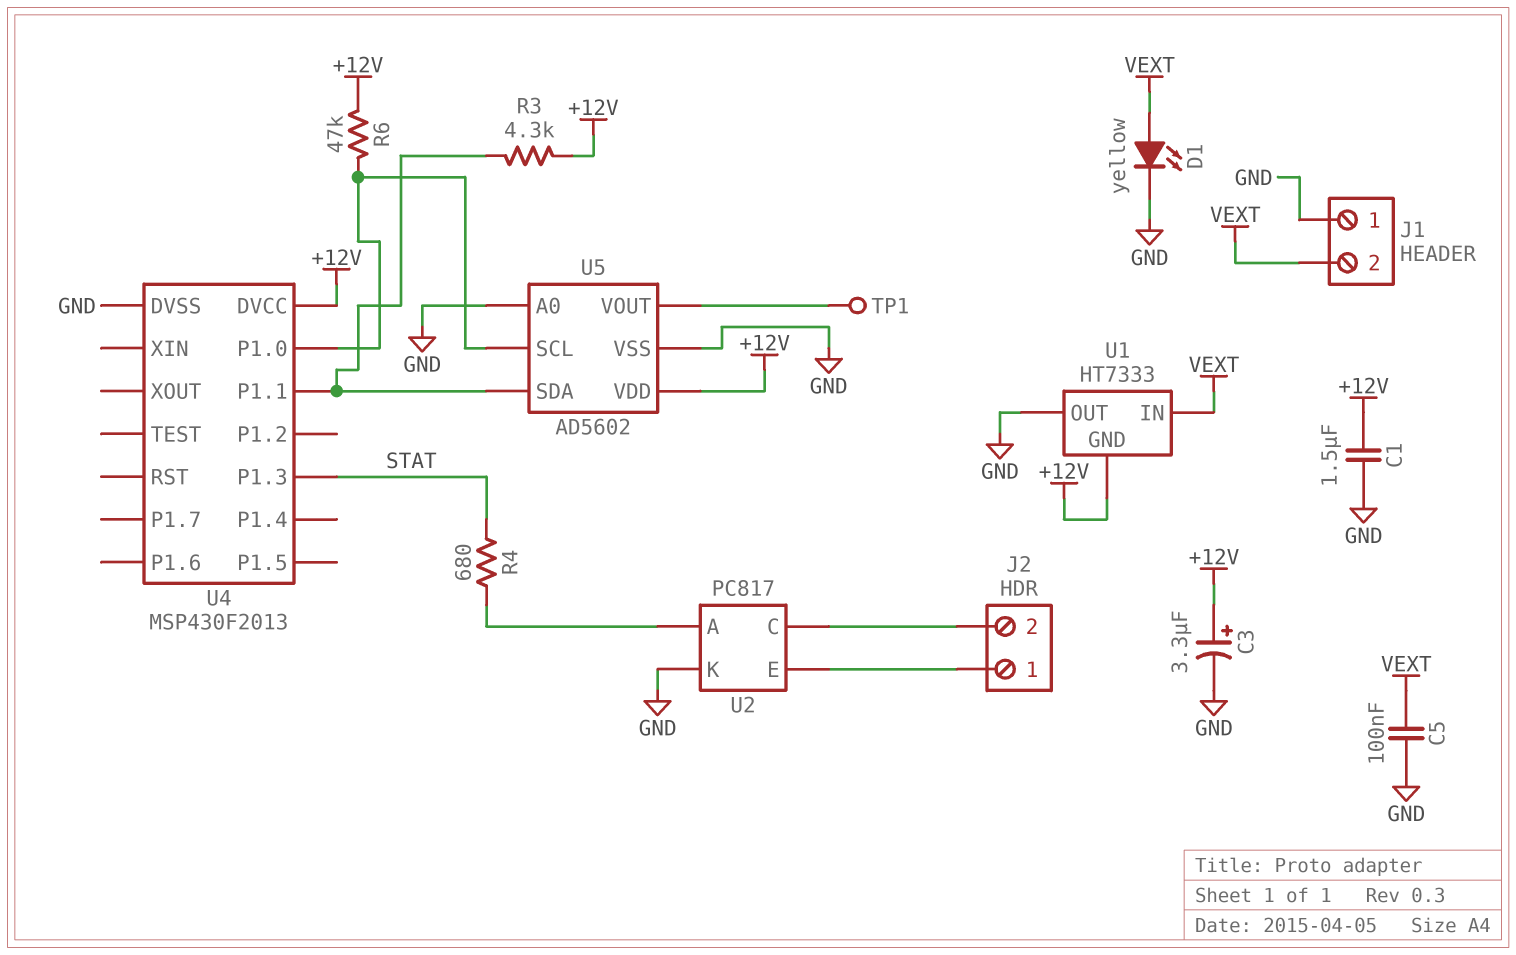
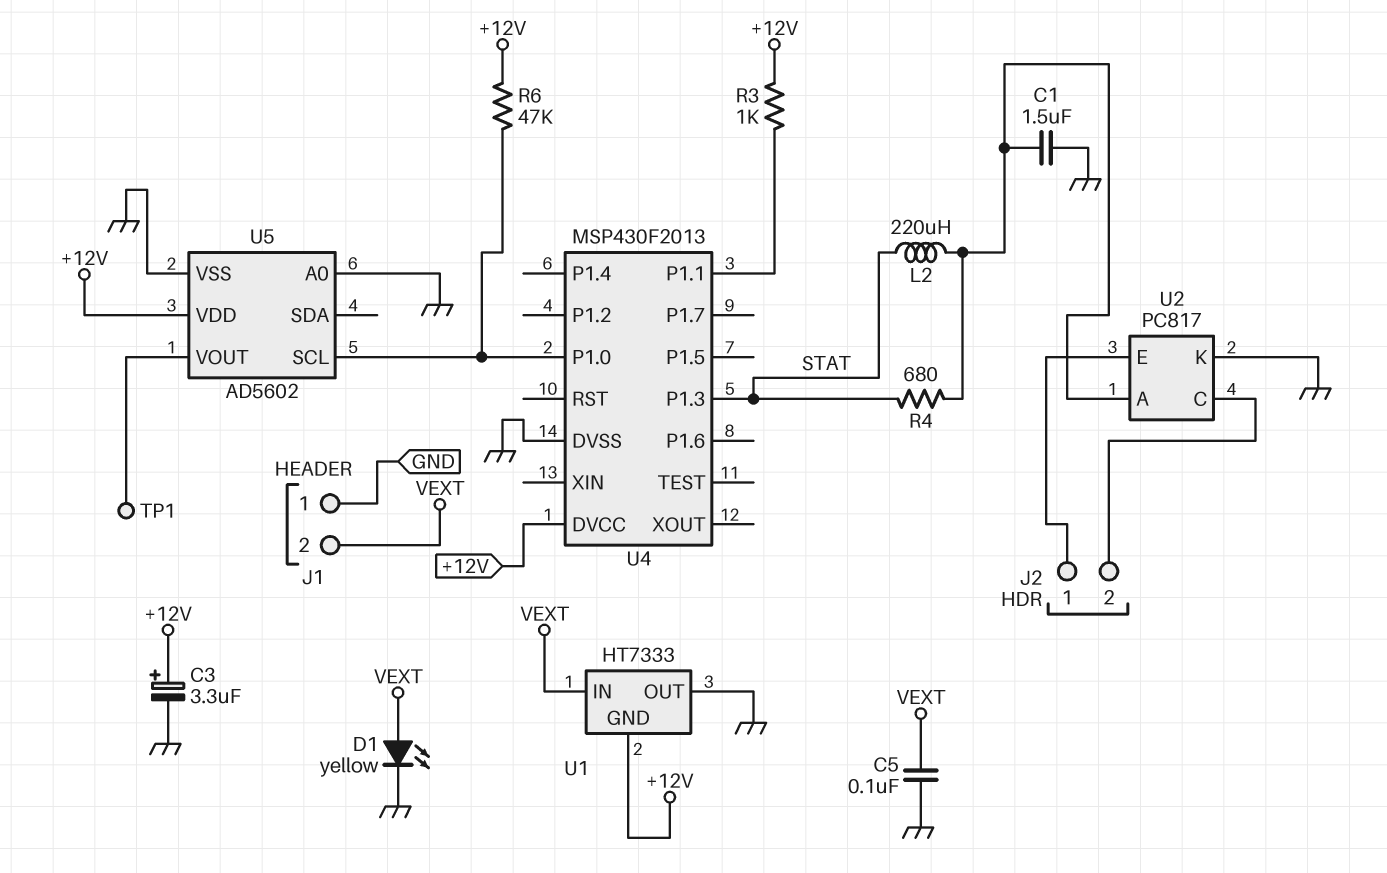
C1: 1.5uF (+12V, GND) -> 1.5uF (GND, U2/A)
L2: none -> 220uH (STAT, U2/A)
R3: 4.3k (+12V, U4/P1.1) -> 1k (+12V, U4/P1.1)
U5 pin SDA: U4/P1.1 -> none

